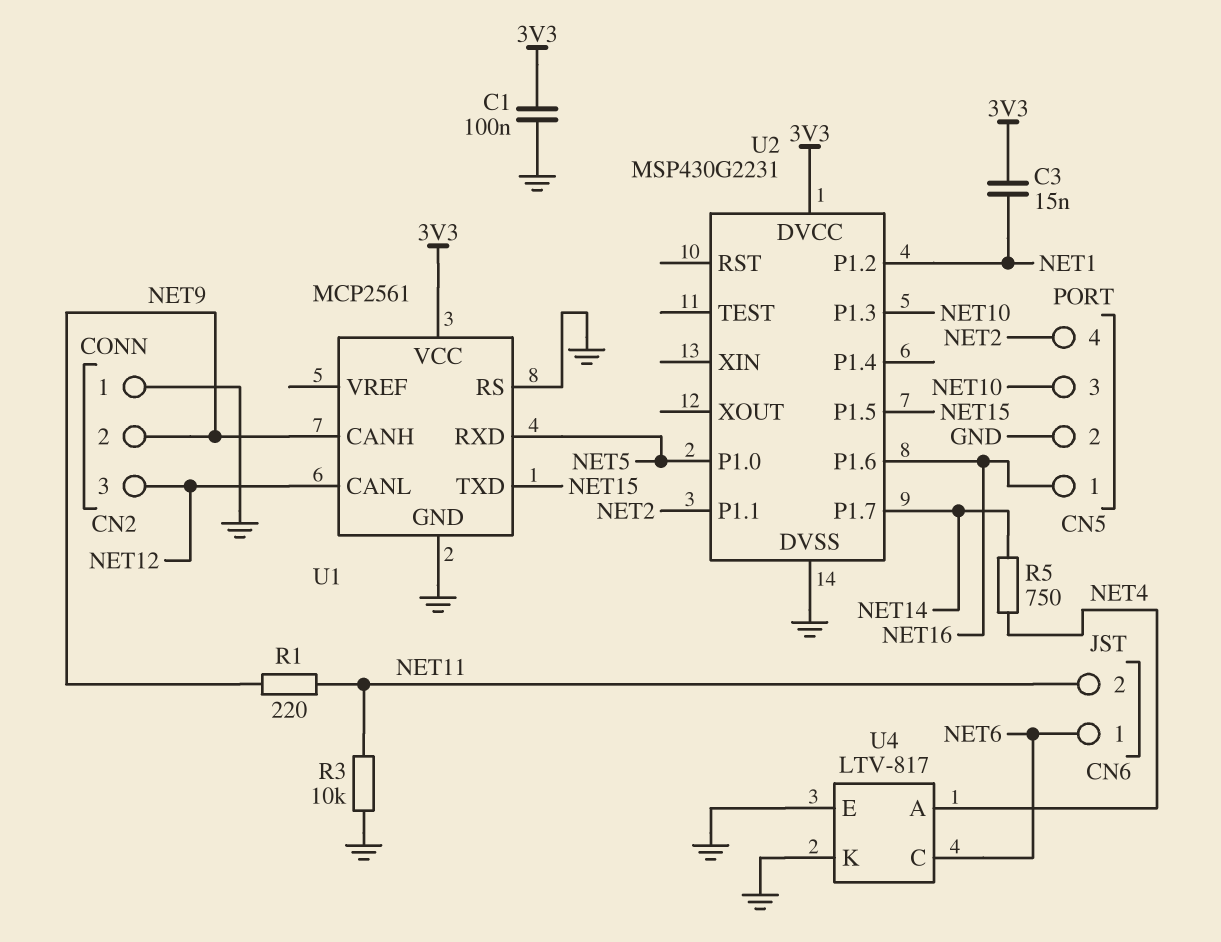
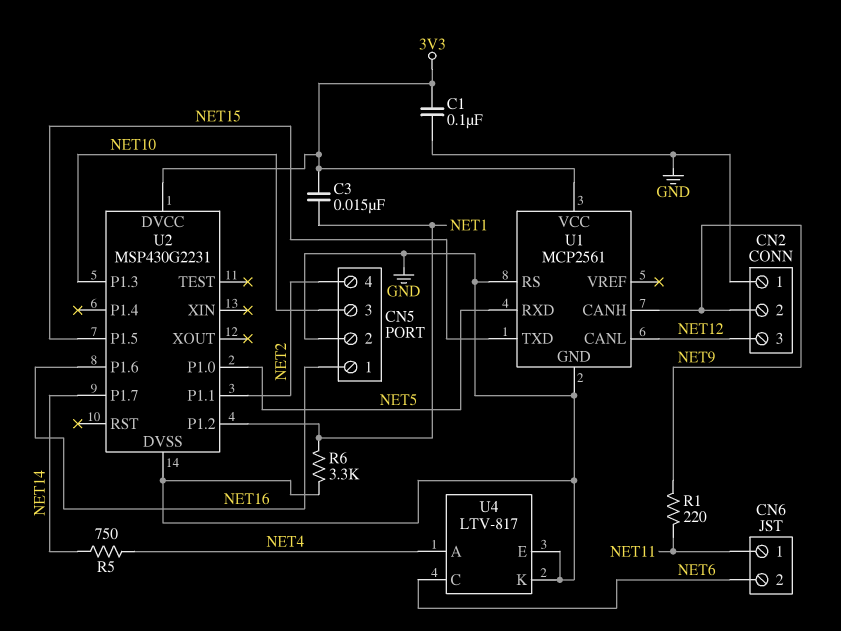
CN6 pin 1: NET6 -> NET11
CN6 pin 2: NET11 -> NET6
R3: 10k (GND, NET11) -> none
R6: none -> 3.3k (GND, NET1)

